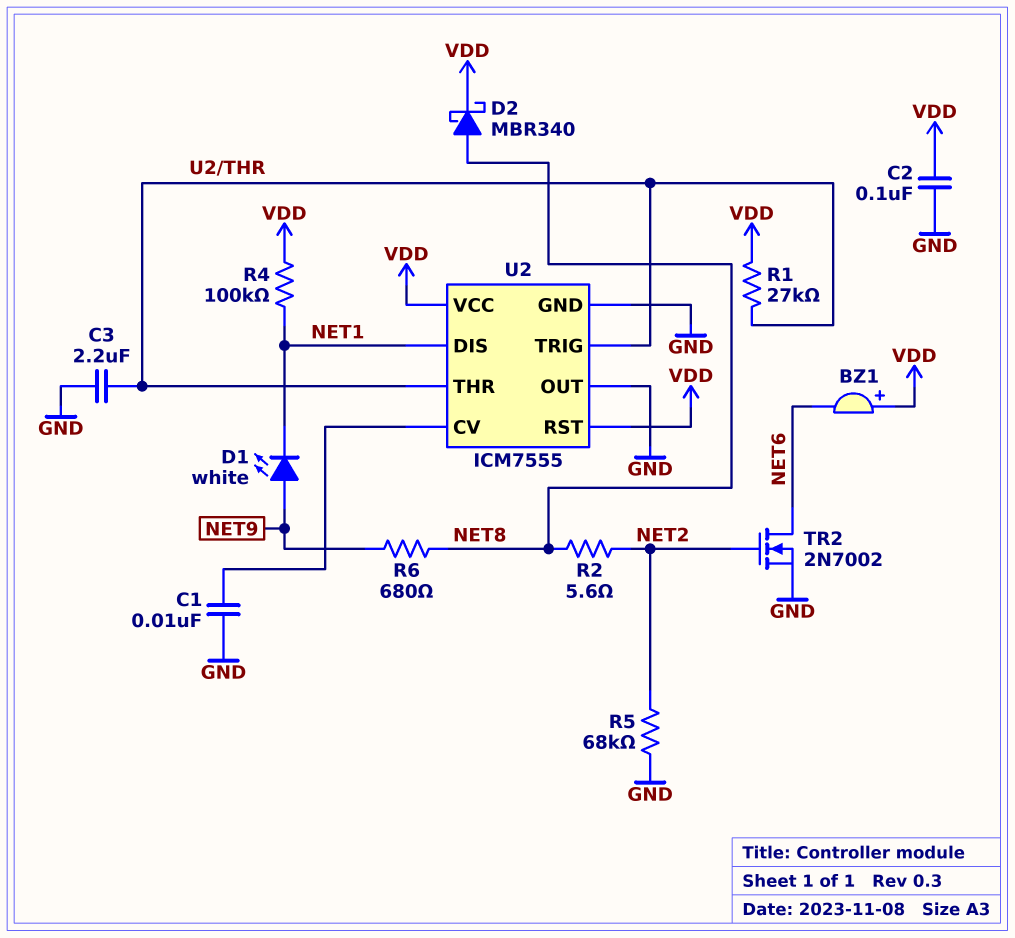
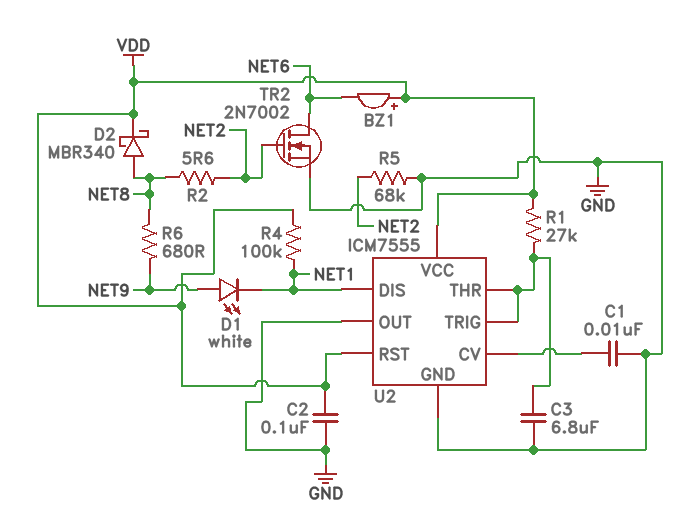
C3: 2.2uF (GND, U2/THR) -> 6.8uF (GND, U2/THR)

